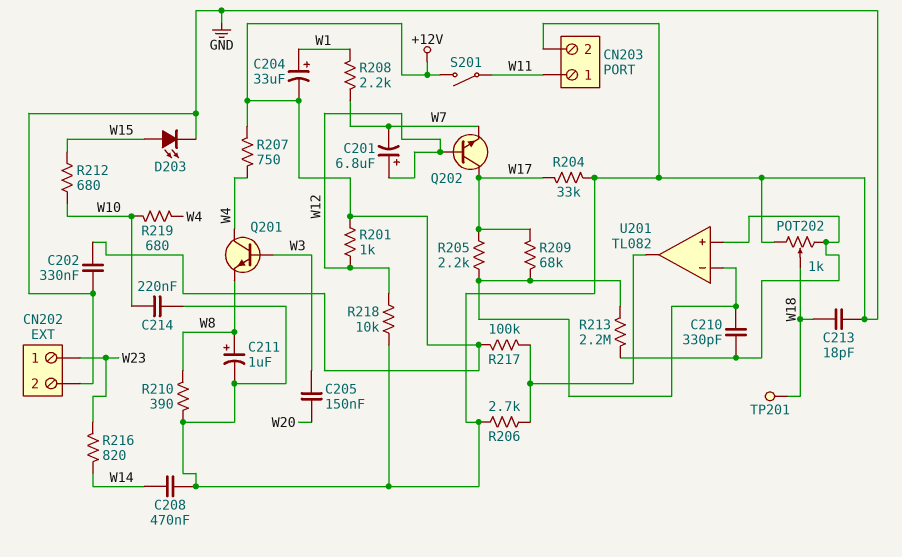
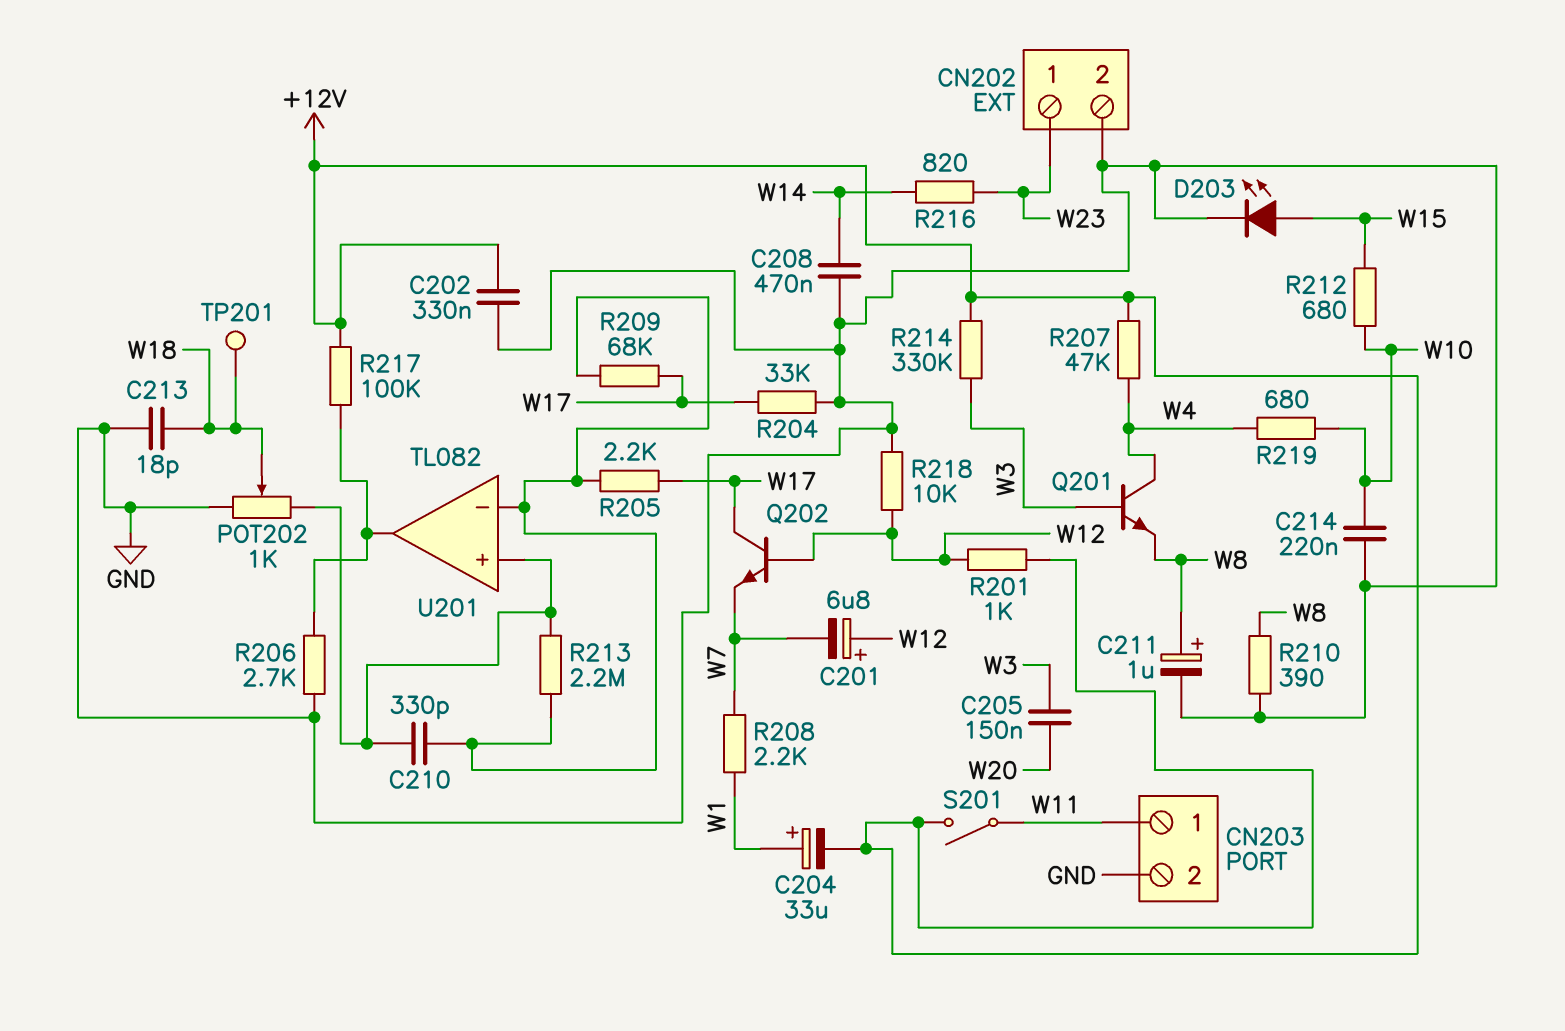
R207: 750 (+12V, W4) -> 47k (+12V, W4)
R214: none -> 330k (+12V, W3)

